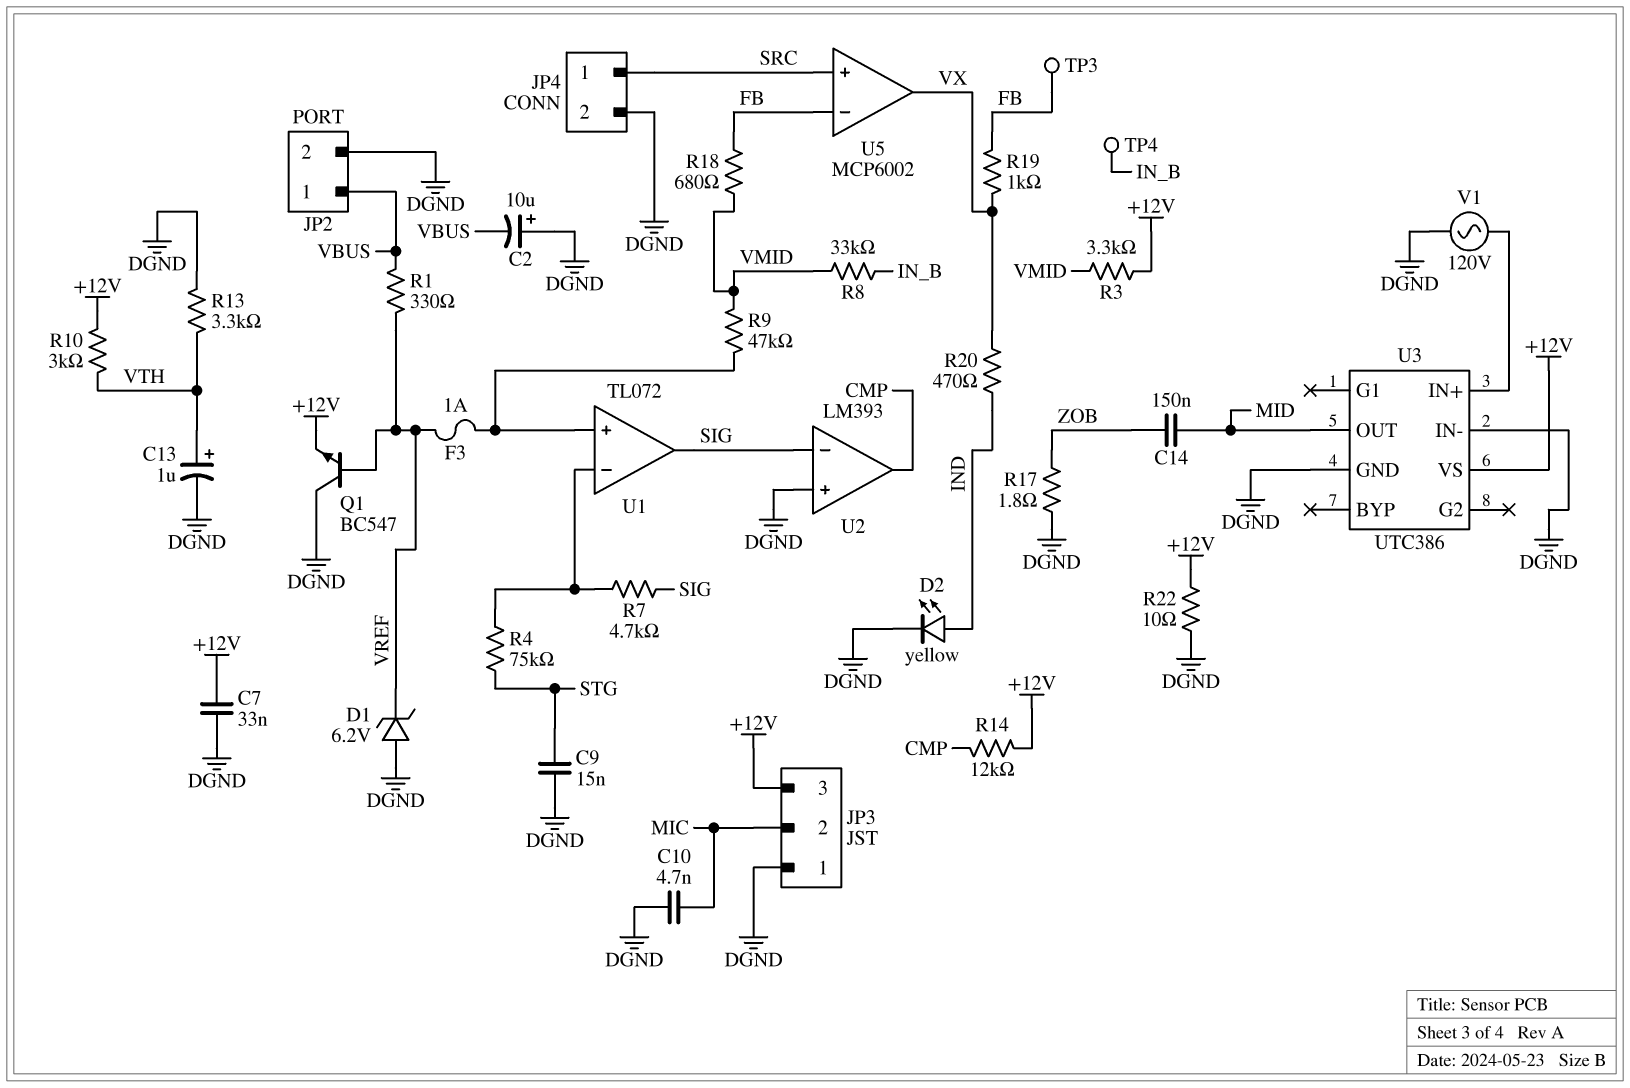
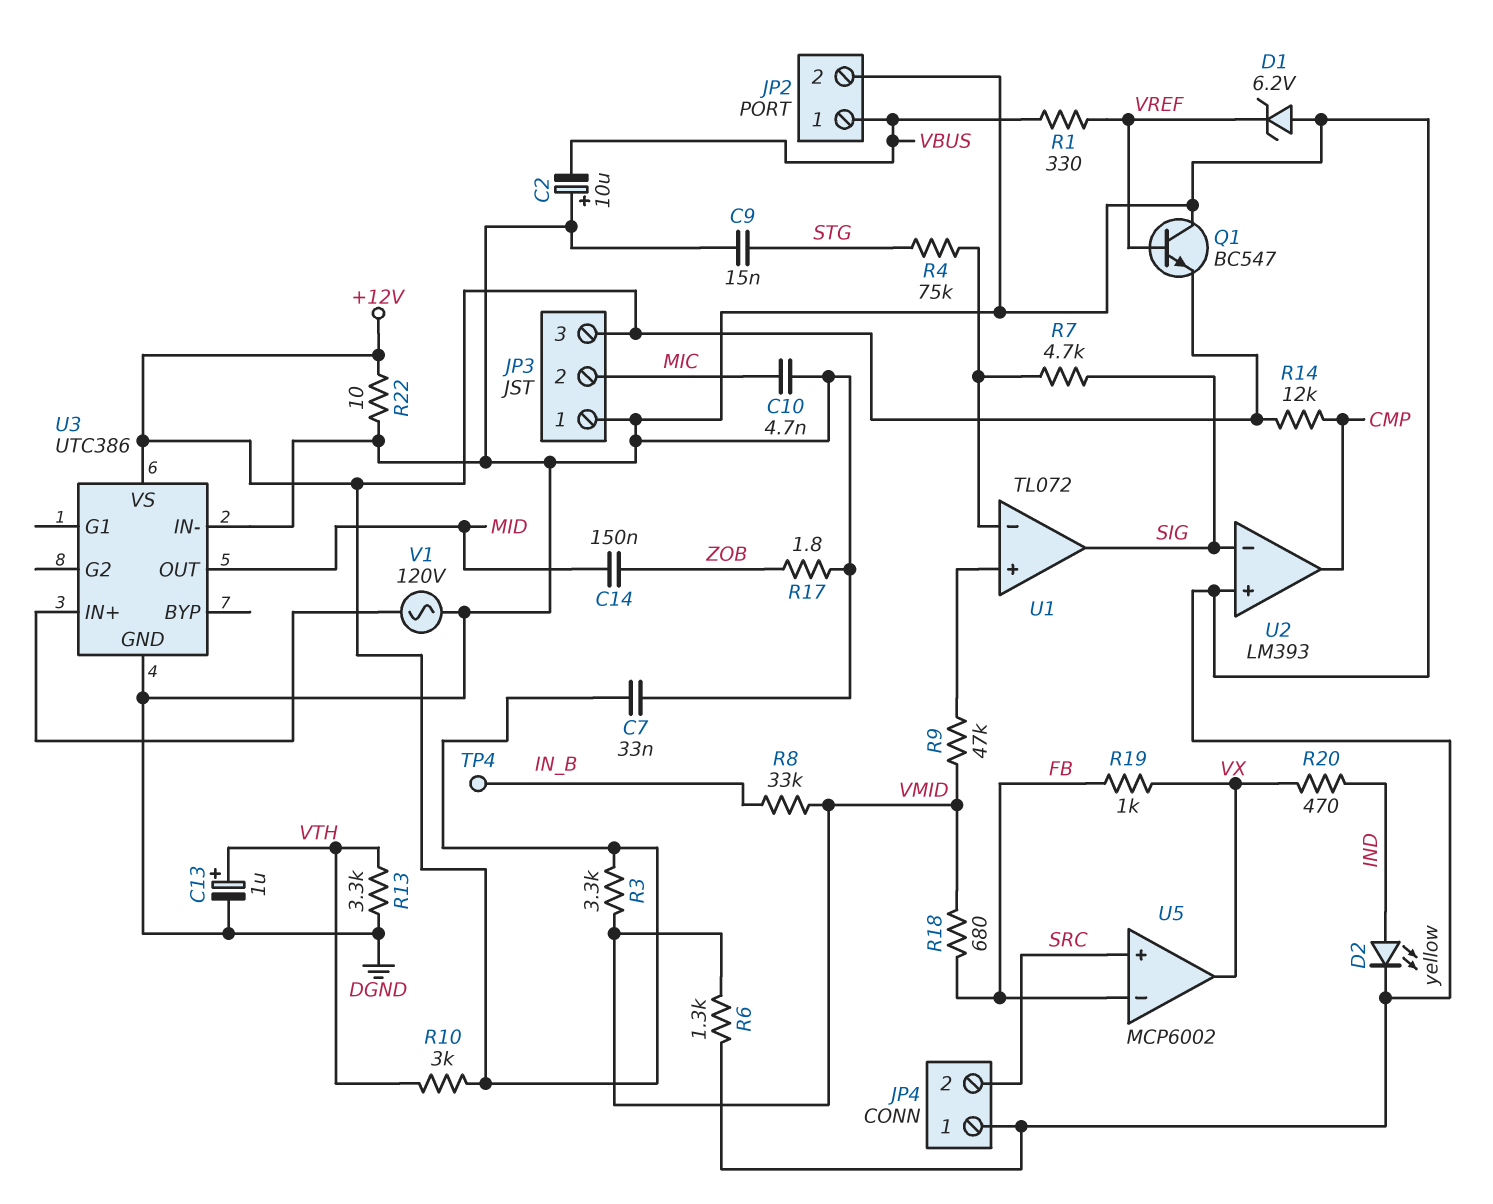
F3: 1A (U1/in+, VREF) -> none
JP4 pin 1: SRC -> DGND
JP4 pin 2: DGND -> SRC
R6: none -> 1.3k (DGND, VMID)
TP3: test point (FB) -> none

